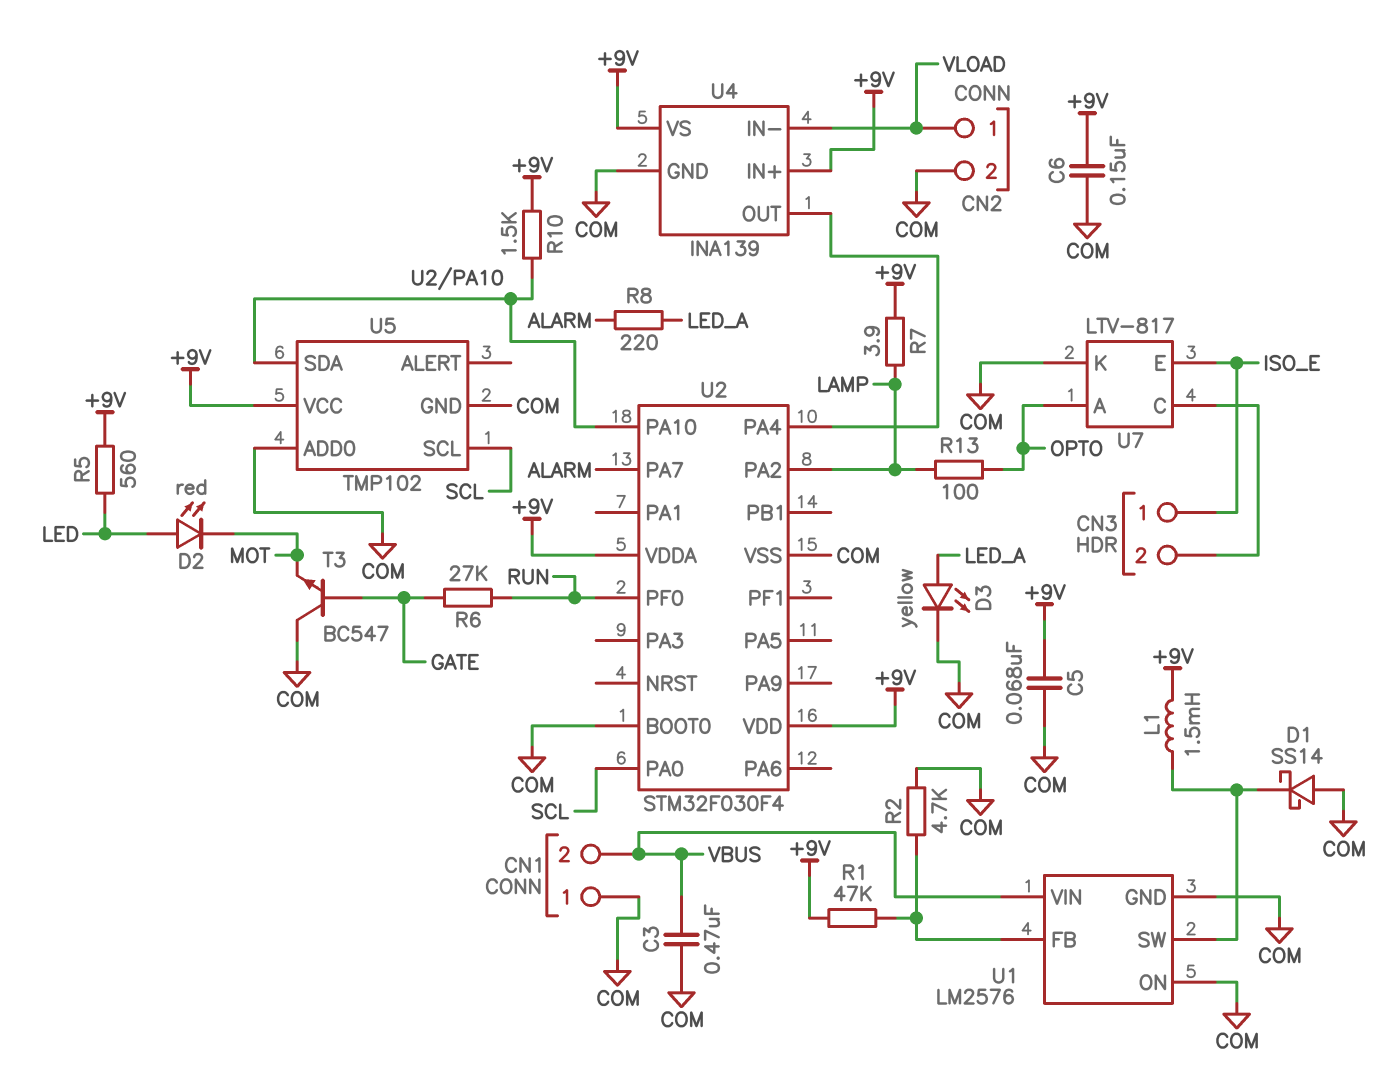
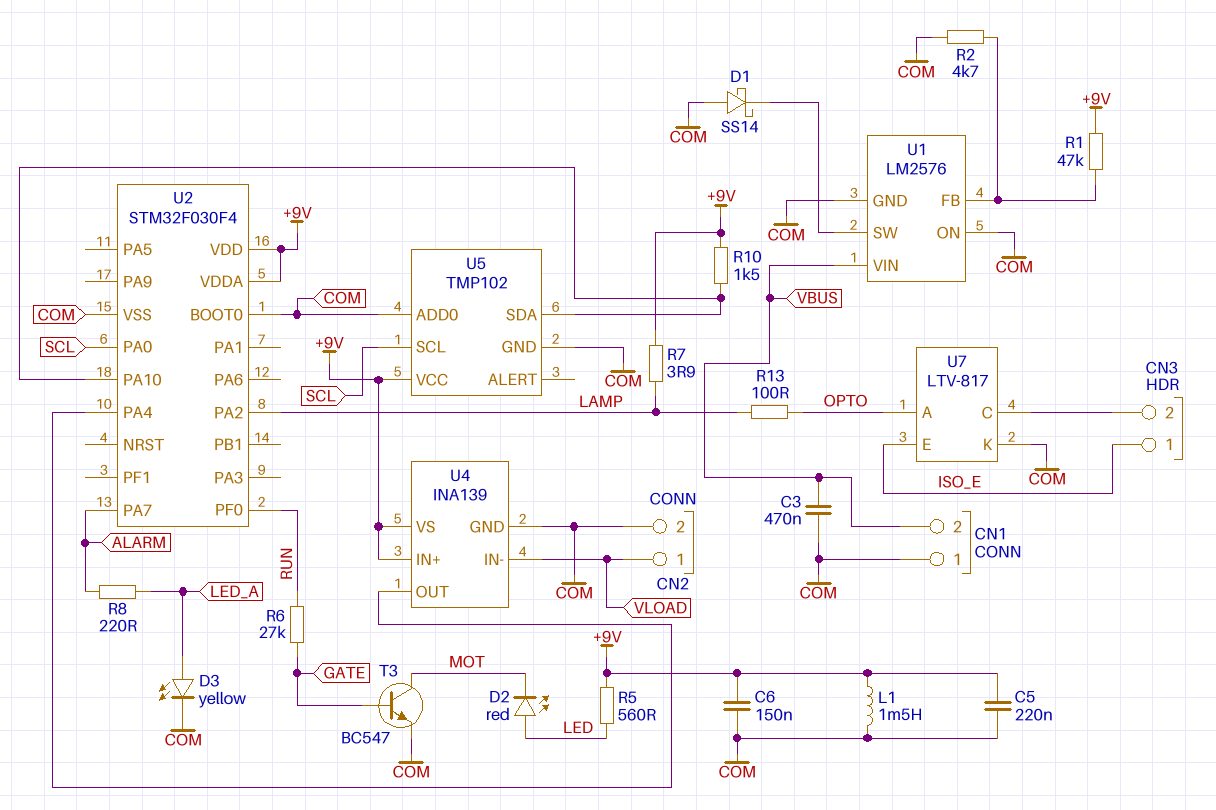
C5: 68nF (+9V, COM) -> 220nF (+9V, COM)
L1: 1.5mH (+9V, U1/SW) -> 1.5mH (+9V, COM)
T3: NPN BC547 (B GATE, C COM, E MOT) -> NPN BC547 (B GATE, C MOT, E COM)

